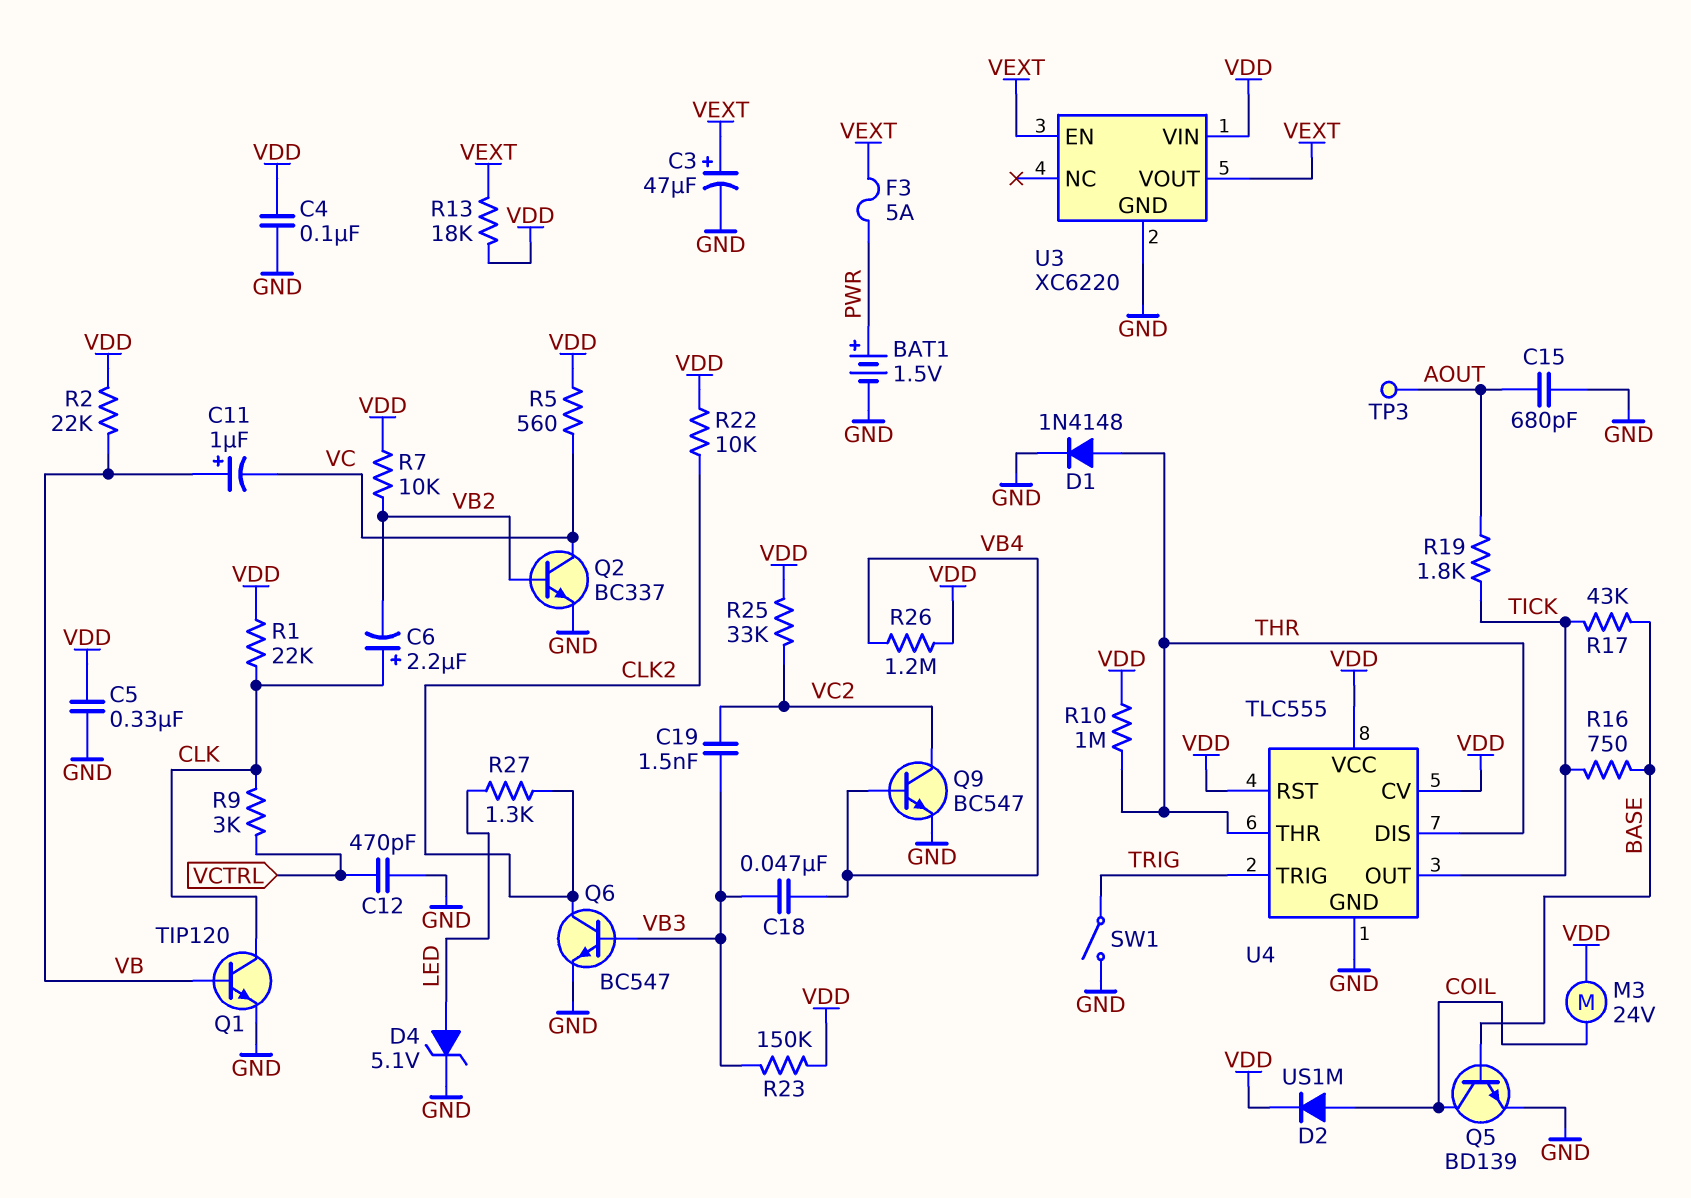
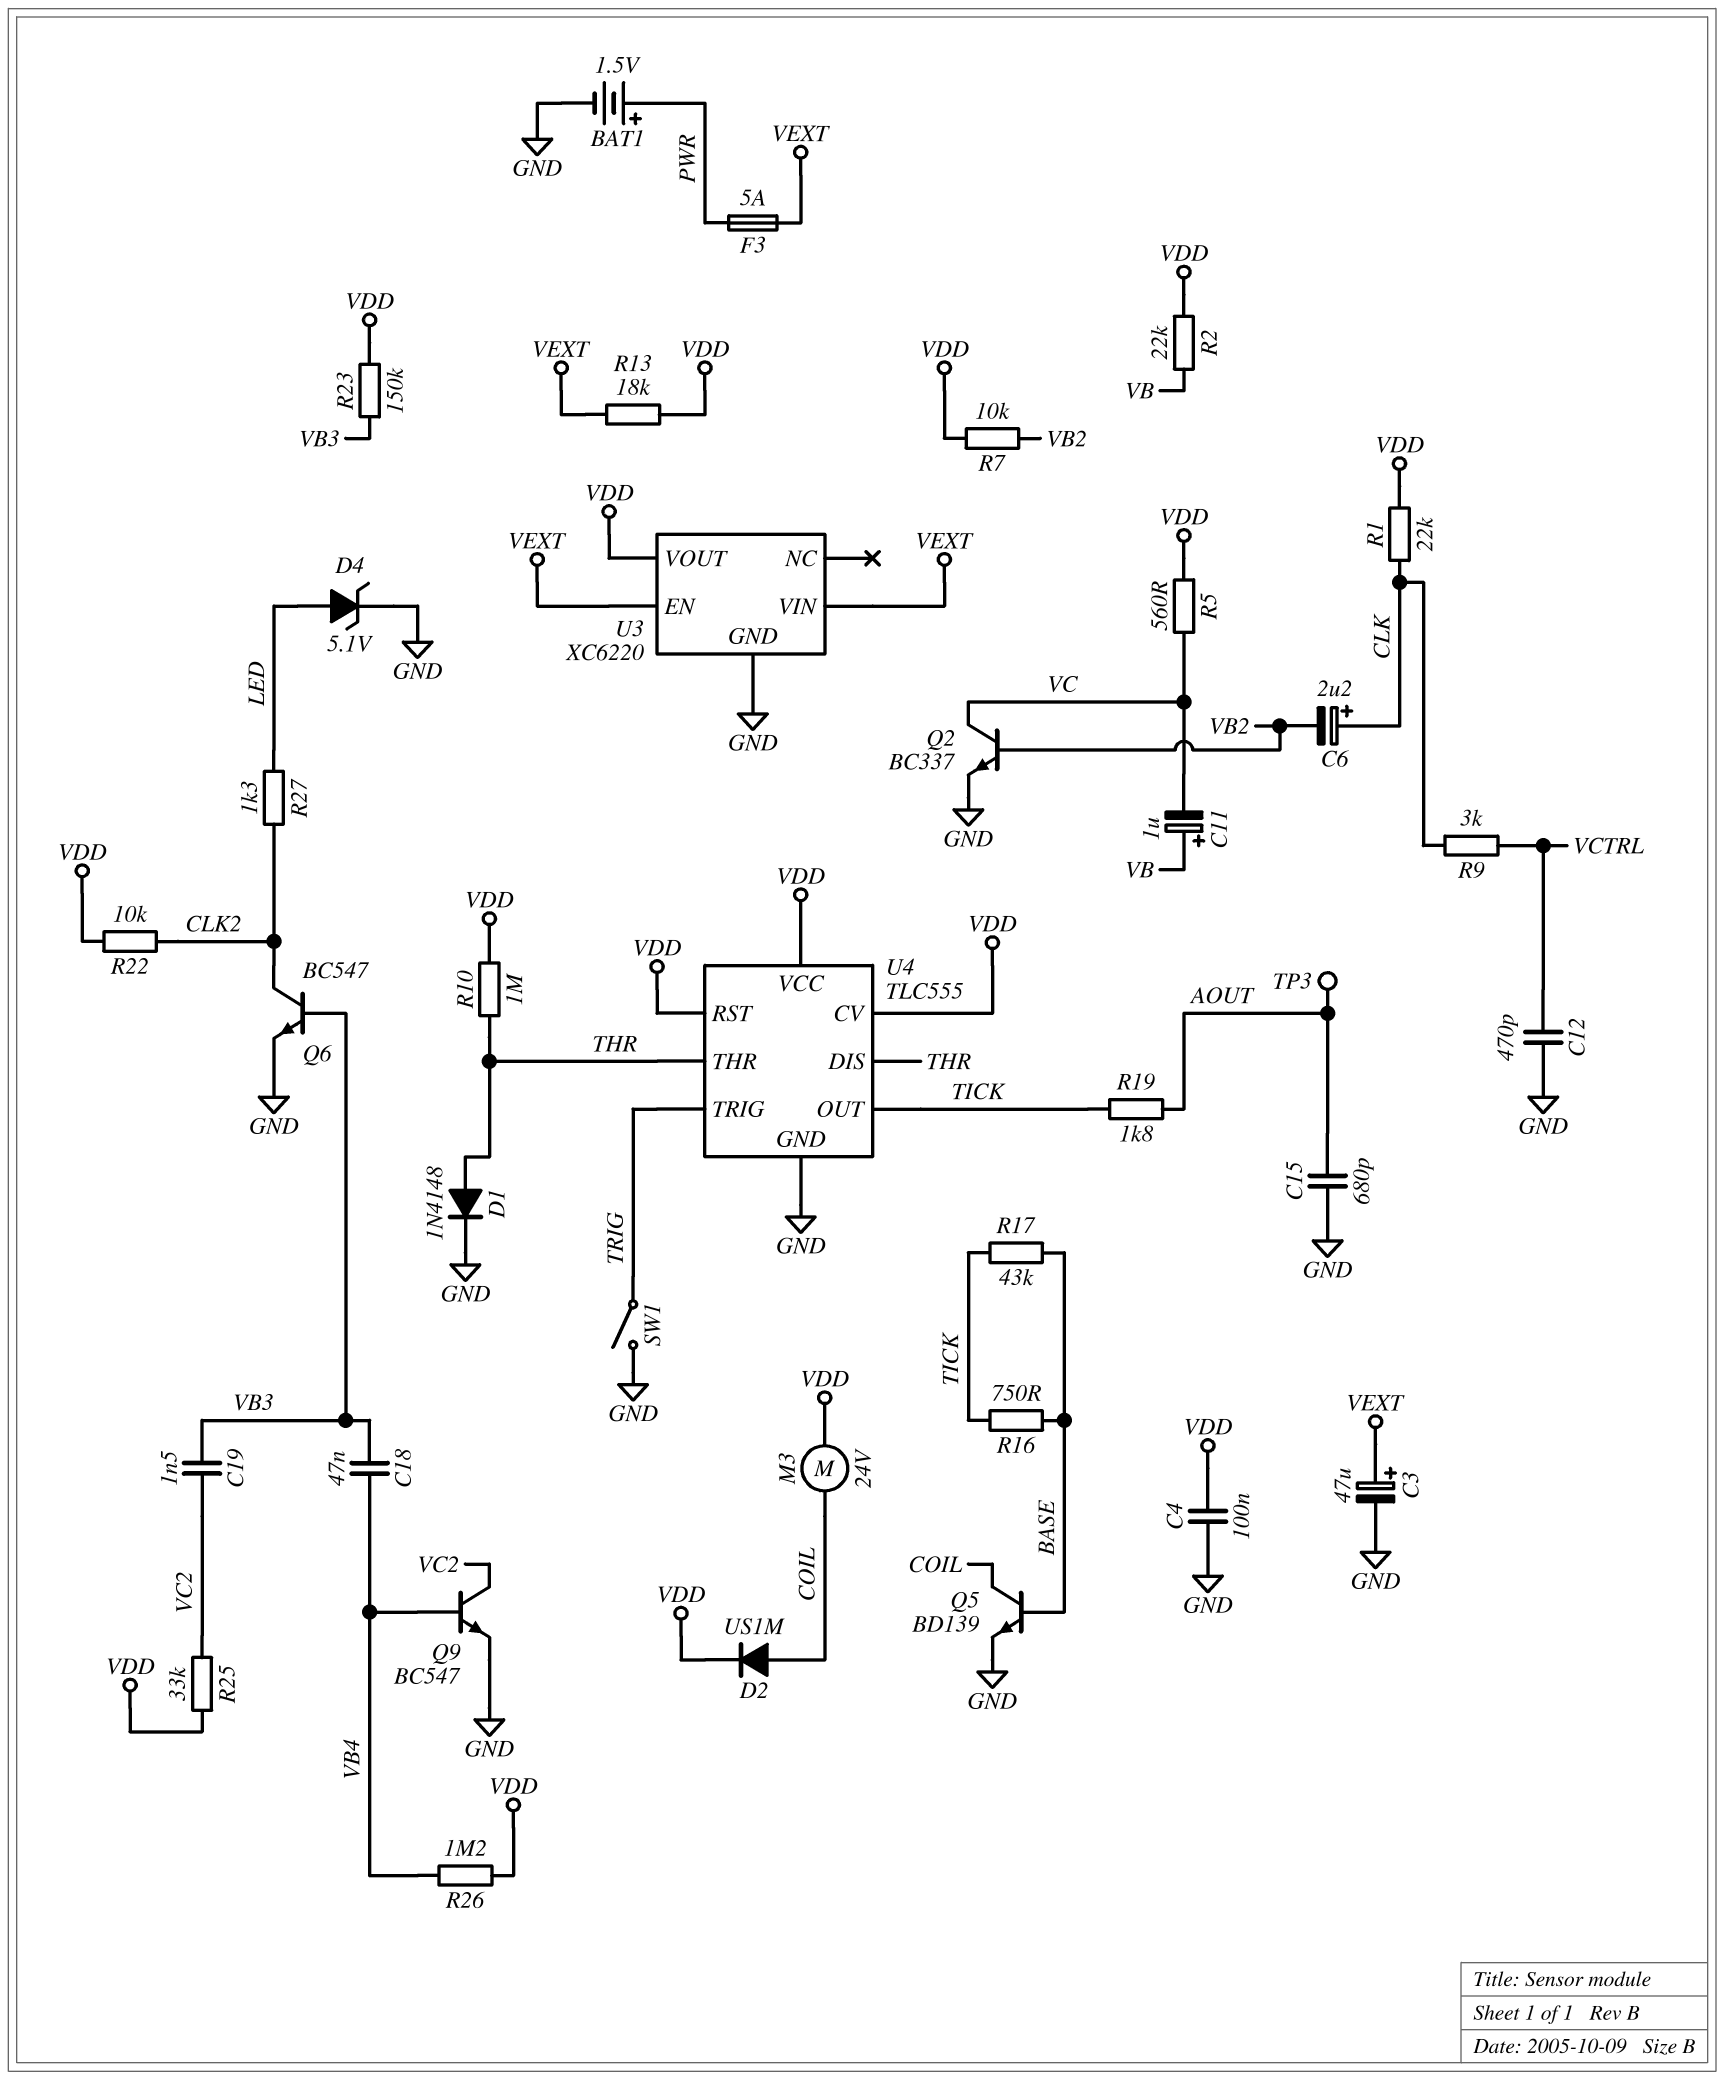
C5: 330nF (GND, VDD) -> none
Q1: NPN TIP120 (B VB, C CLK, E GND) -> none
U3 pin VIN: VDD -> VEXT
U3 pin VOUT: VEXT -> VDD

